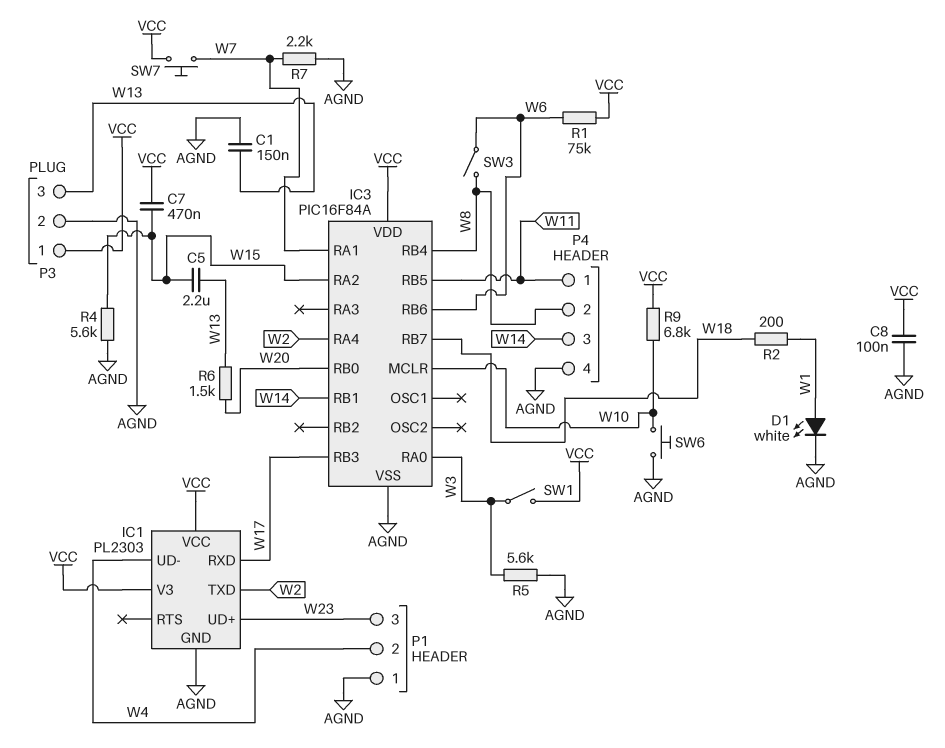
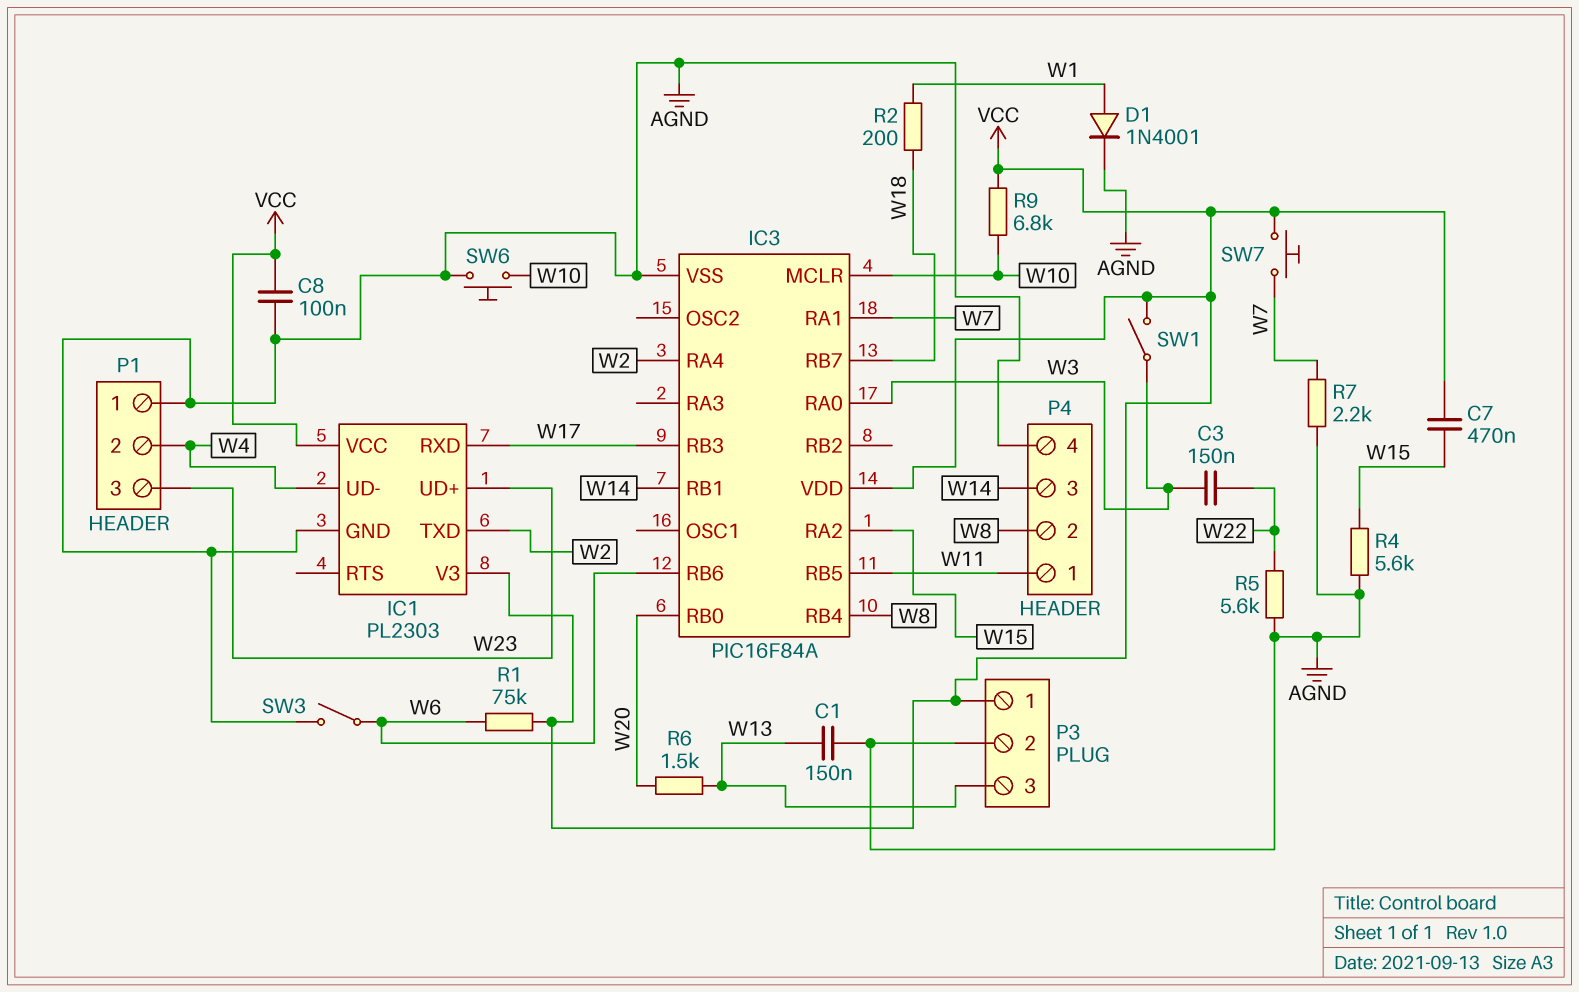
C3: none -> 150nF (W3, W22)
C5: 2.2uF (W13, W15) -> none
D1: LED white (A W1, K AGND) -> diode 1N4001 (A W1, K AGND)
R5: 5.6k (AGND, W3) -> 5.6k (AGND, W22)
SW3: switch (W6, W8) -> switch (AGND, W6)

